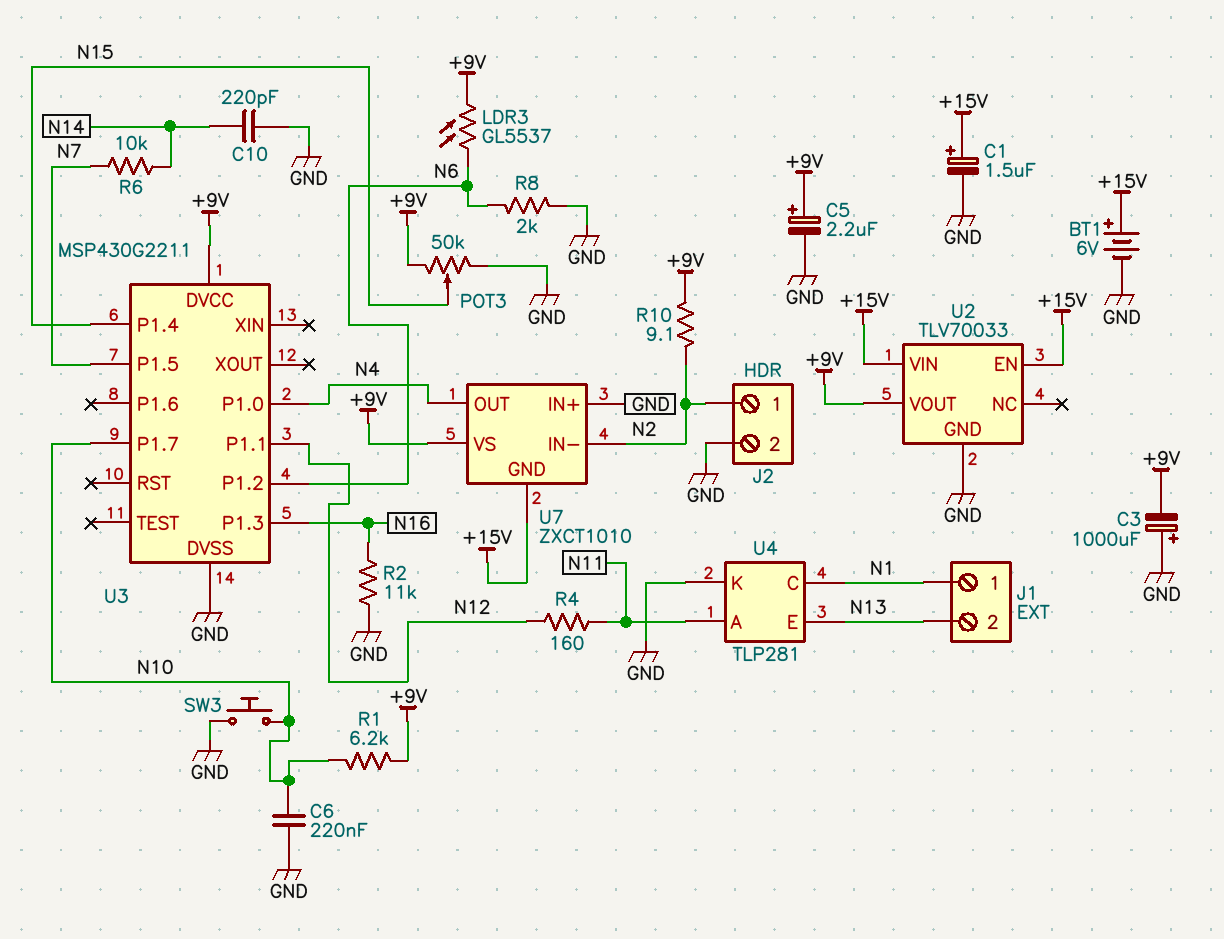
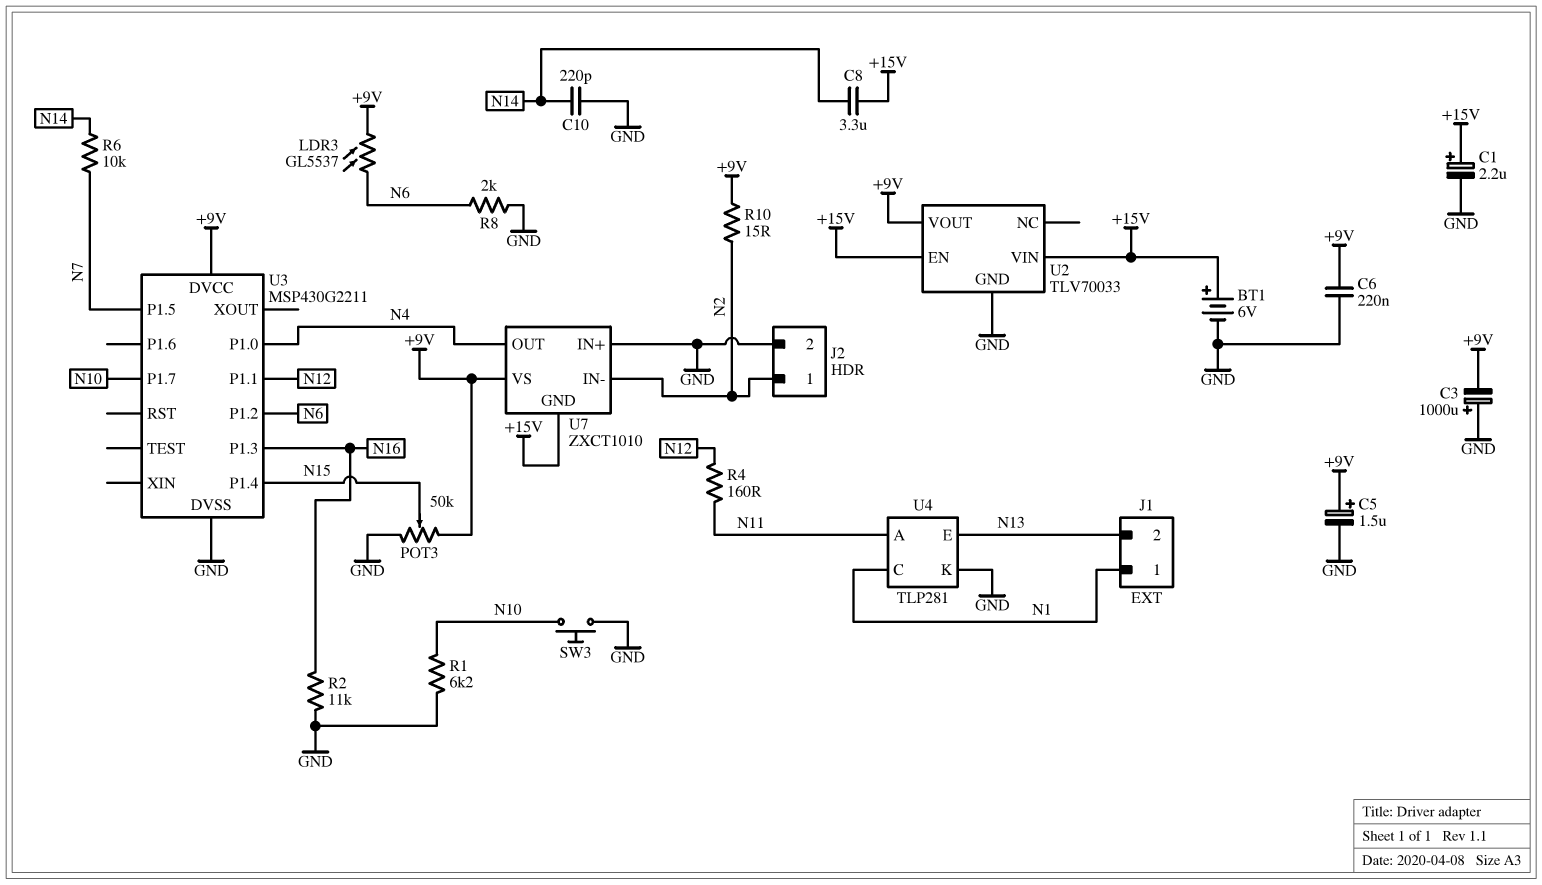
C1: 1.5uF (plus +15V, minus GND) -> 2.2uF (plus +15V, minus GND)
C5: 2.2uF (plus +9V, minus GND) -> 1.5uF (plus +9V, minus GND)
C6: 220nF (GND, N10) -> 220nF (+9V, GND)
C8: none -> 3.3uF (+15V, N14)
R1: 6.2k (+9V, N10) -> 6.2k (GND, N10)
R10: 9.1 (+9V, N2) -> 15 (+9V, N2)

